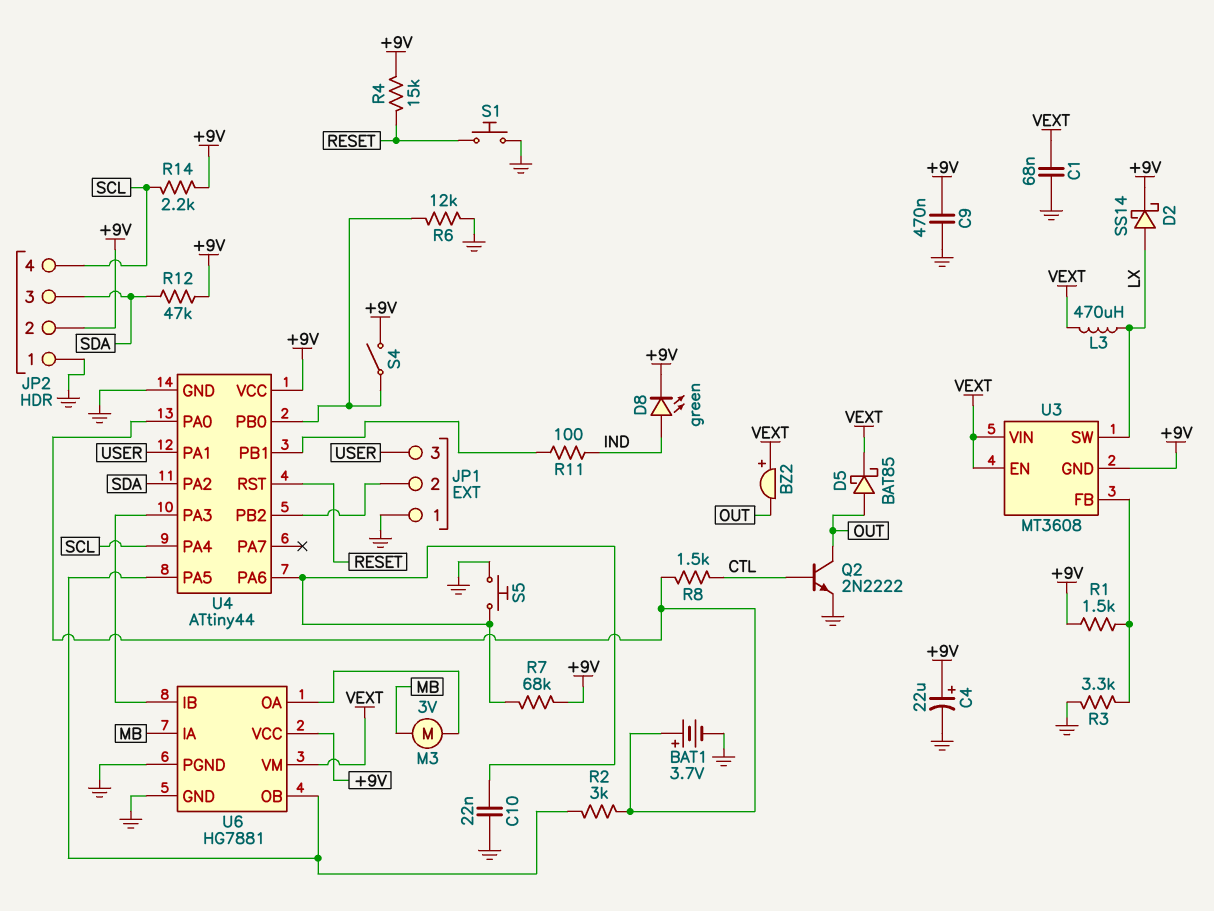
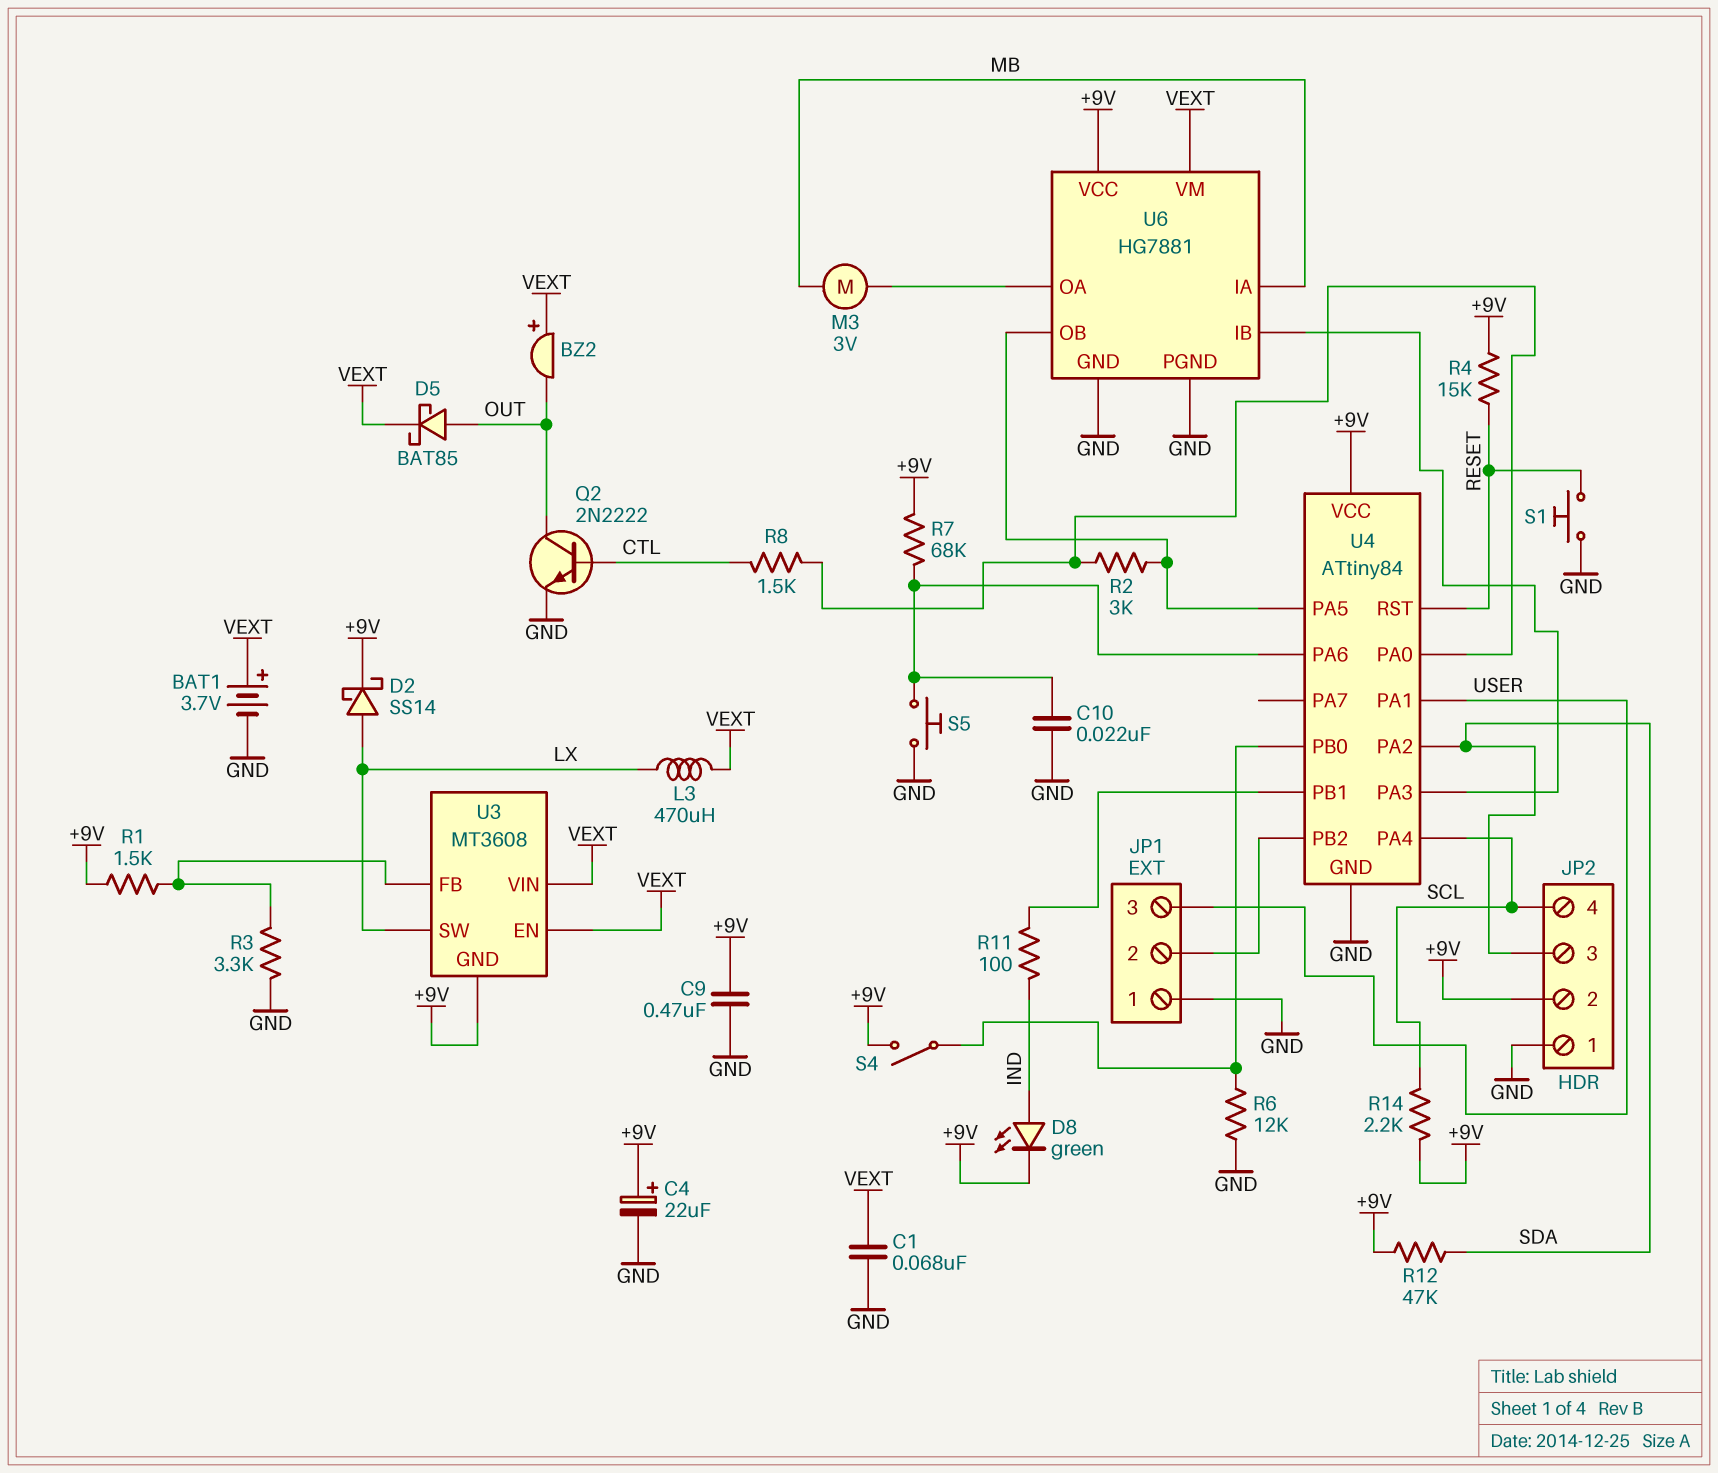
BAT1: 3.7V (plus U4/PA0, minus GND) -> 3.7V (plus VEXT, minus GND)
U4: ATtiny44 -> ATtiny84

